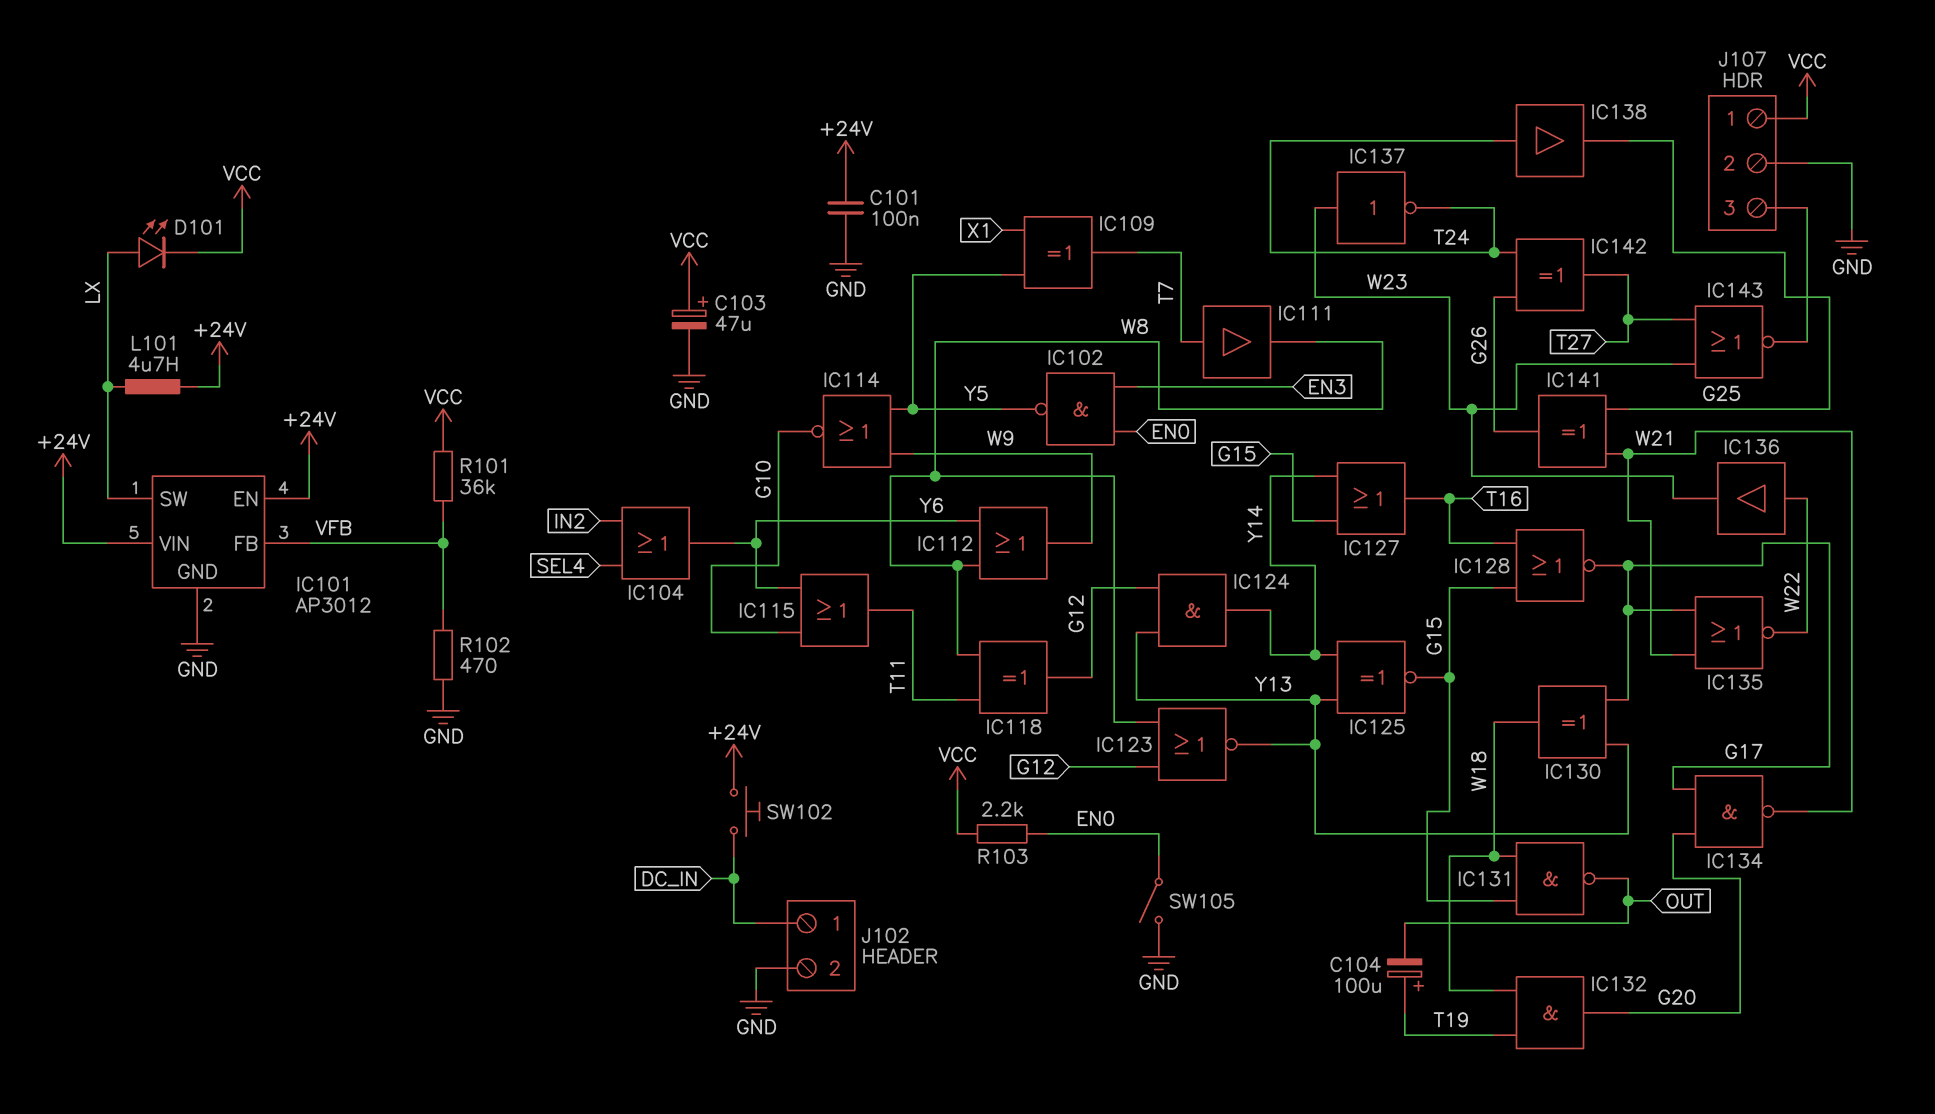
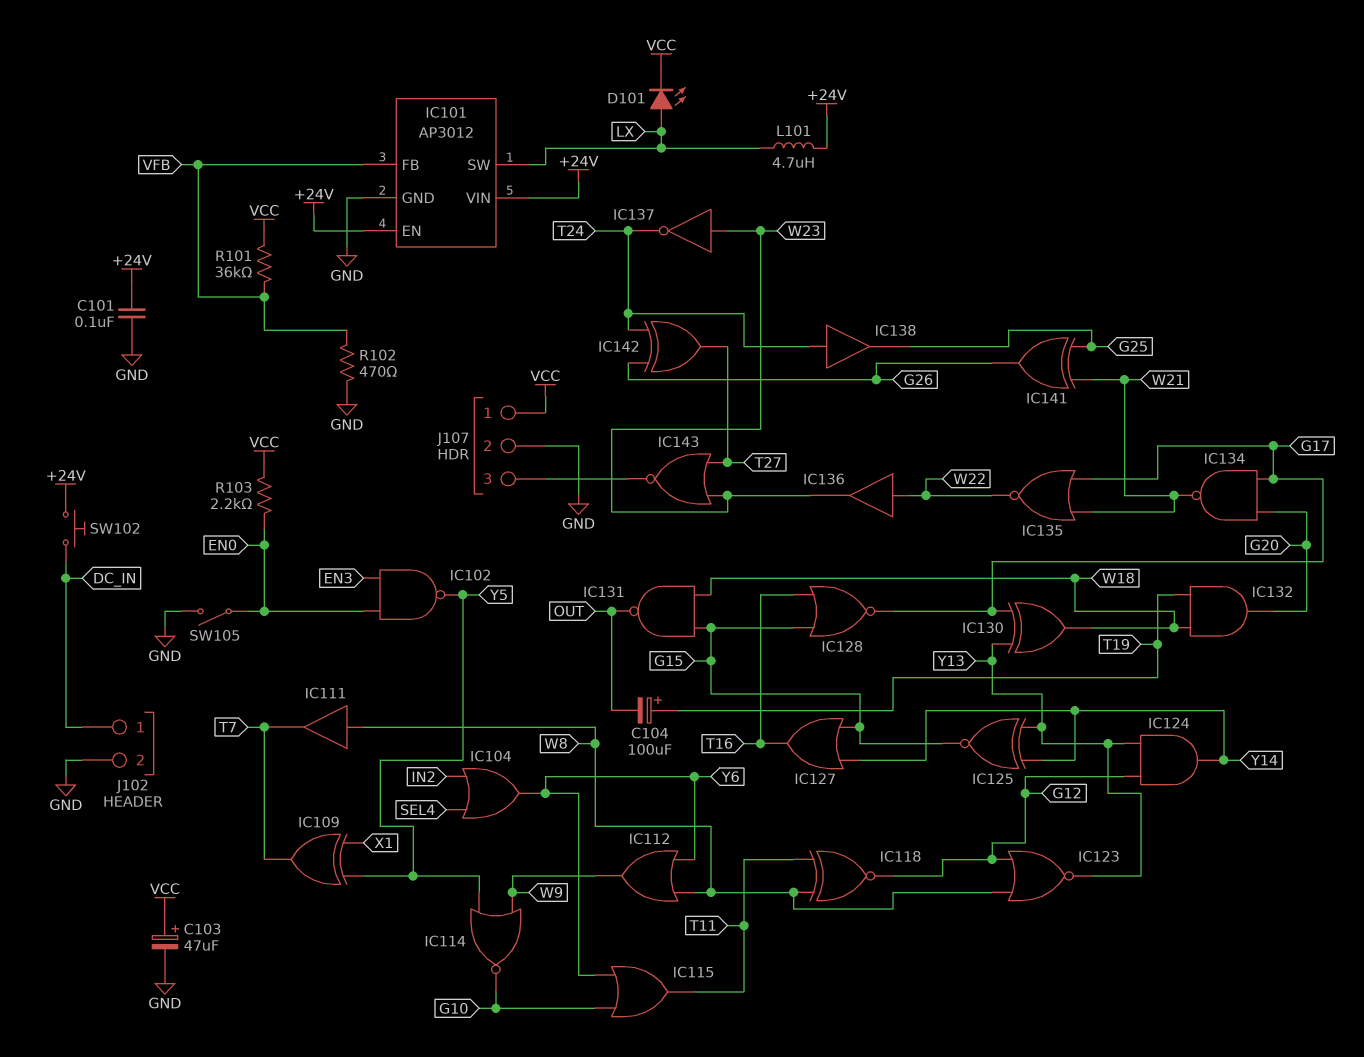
IC111: buffer (in T7, out W8) -> buffer (in W8, out T7)
IC118: XOR (in T11, in W8, out G12) -> XNOR (in T11, in W8, out G12)

